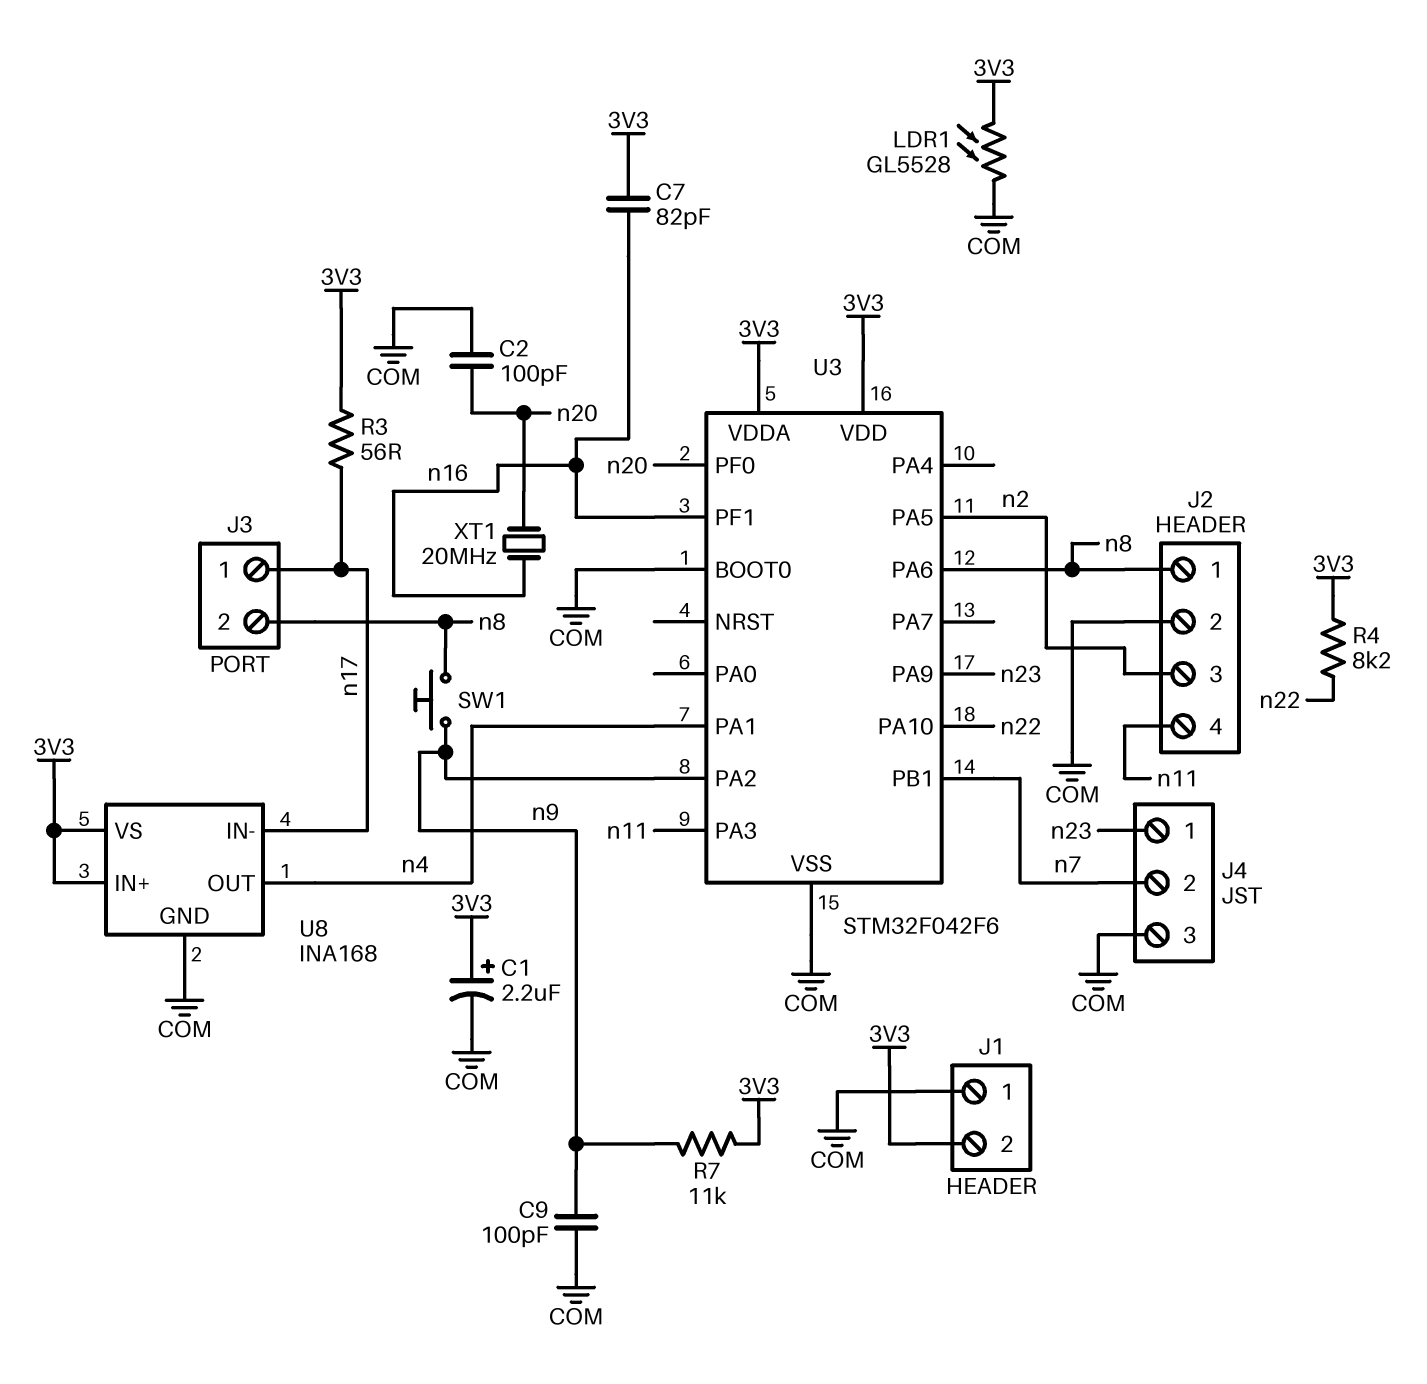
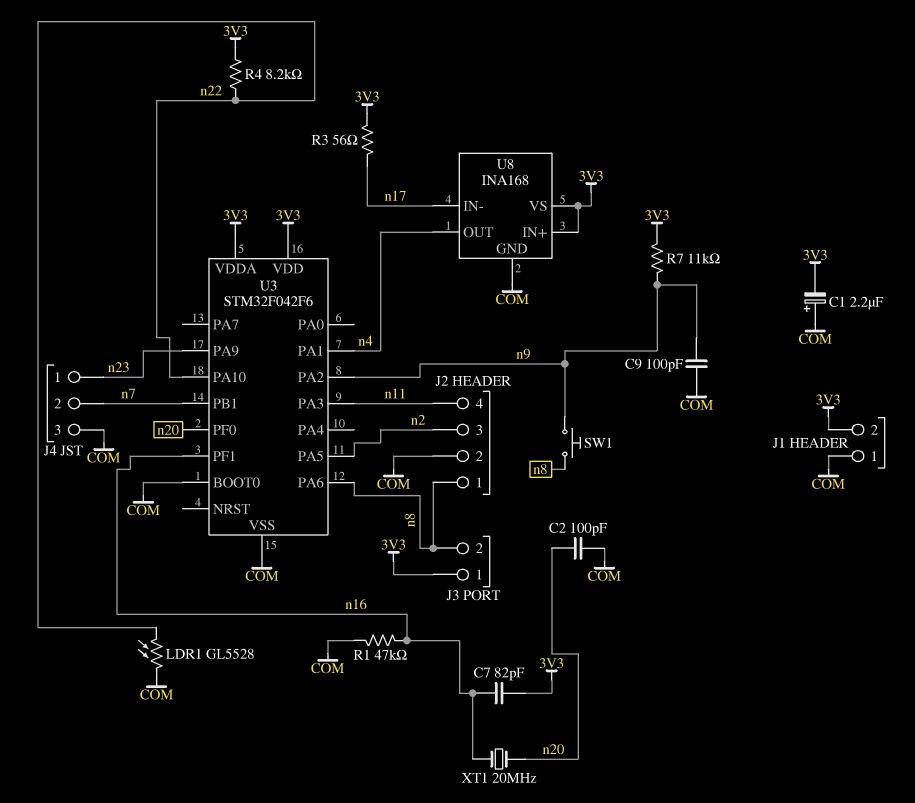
C1: 2.2uF (plus 3V3, minus COM) -> 2.2uF (plus COM, minus 3V3)
J3 pin 1: n17 -> 3V3
LDR1: GL5528 (3V3, COM) -> GL5528 (COM, n22)
R1: none -> 47k (COM, n16)

